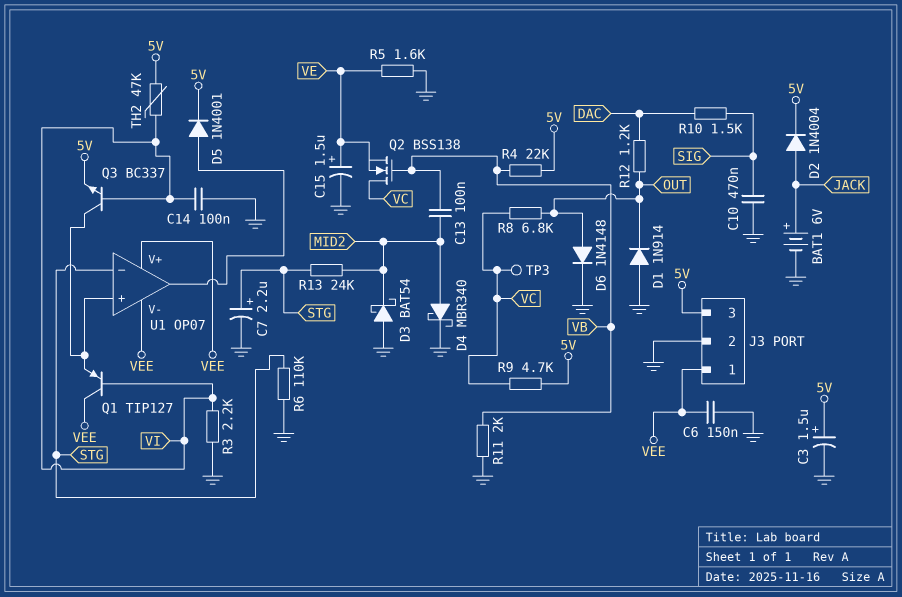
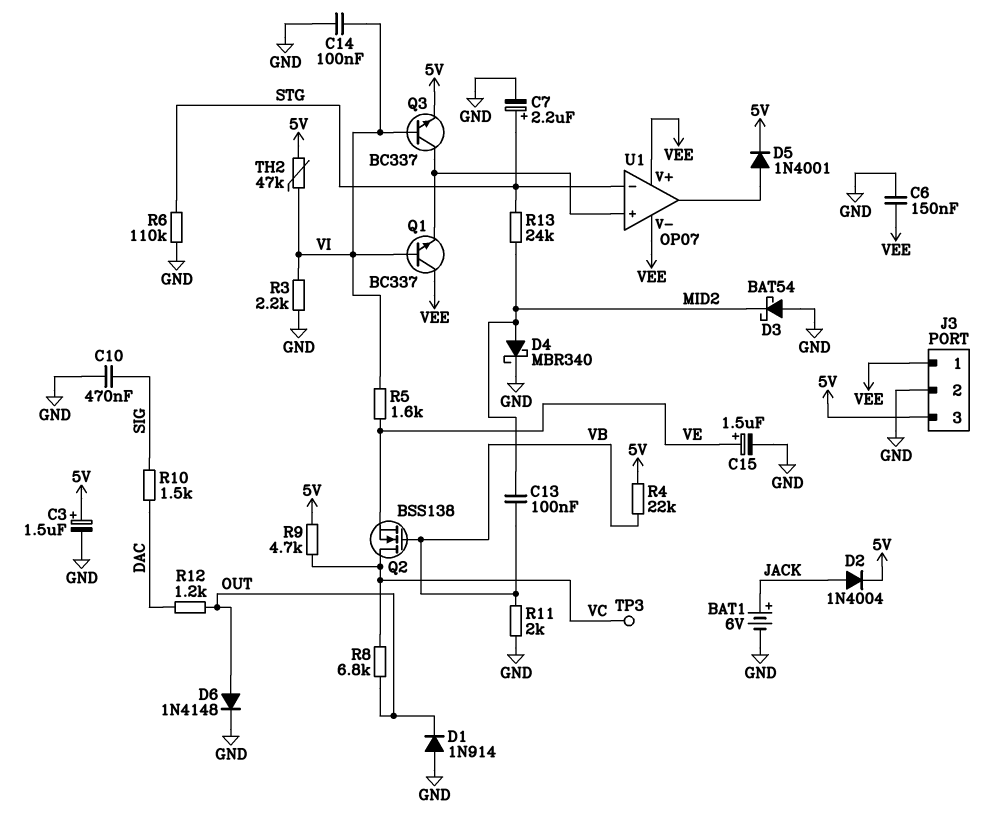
Q1: PNP TIP127 (B VI, C VEE, E U1/in+) -> NPN BC337 (B VI, C VEE, E U1/in+)
R5: 1.6k (GND, VE) -> 1.6k (VE, VI)

